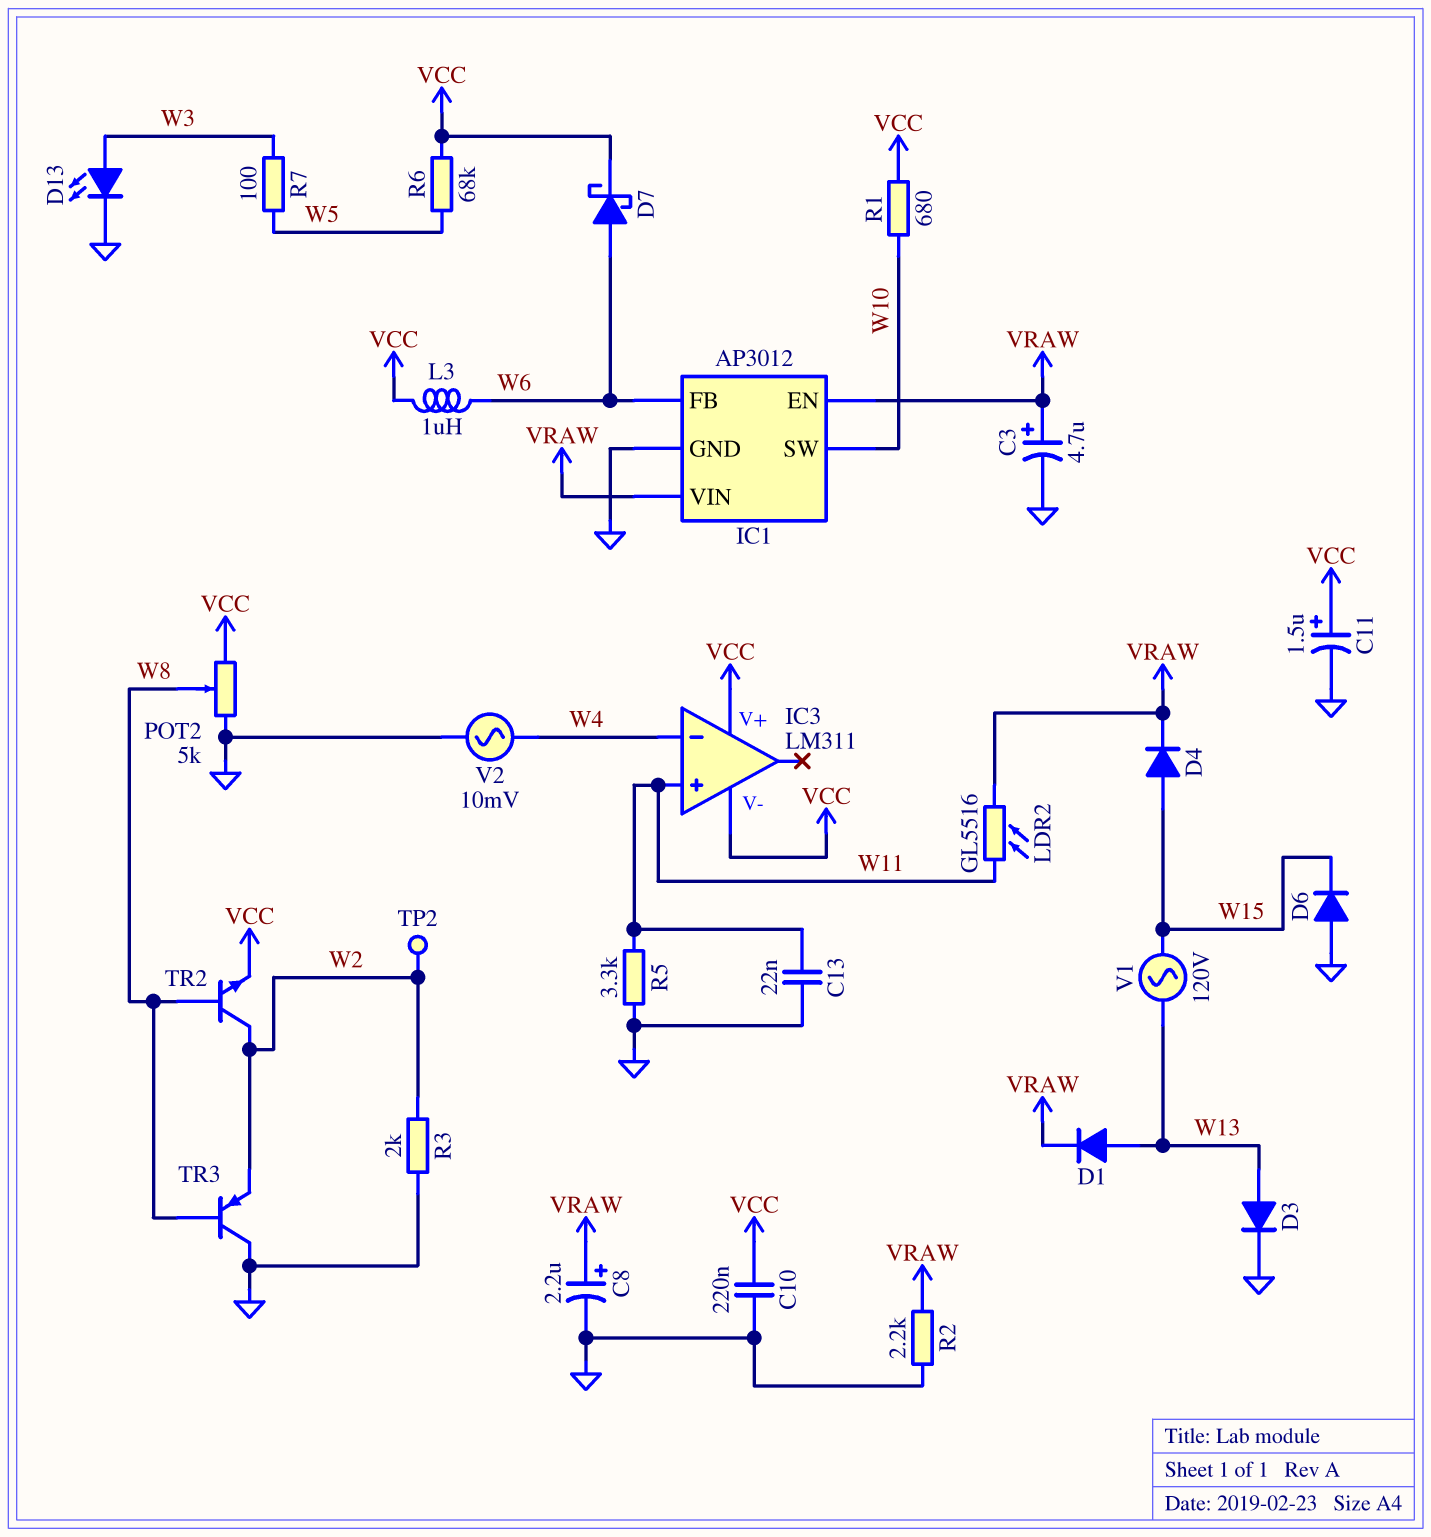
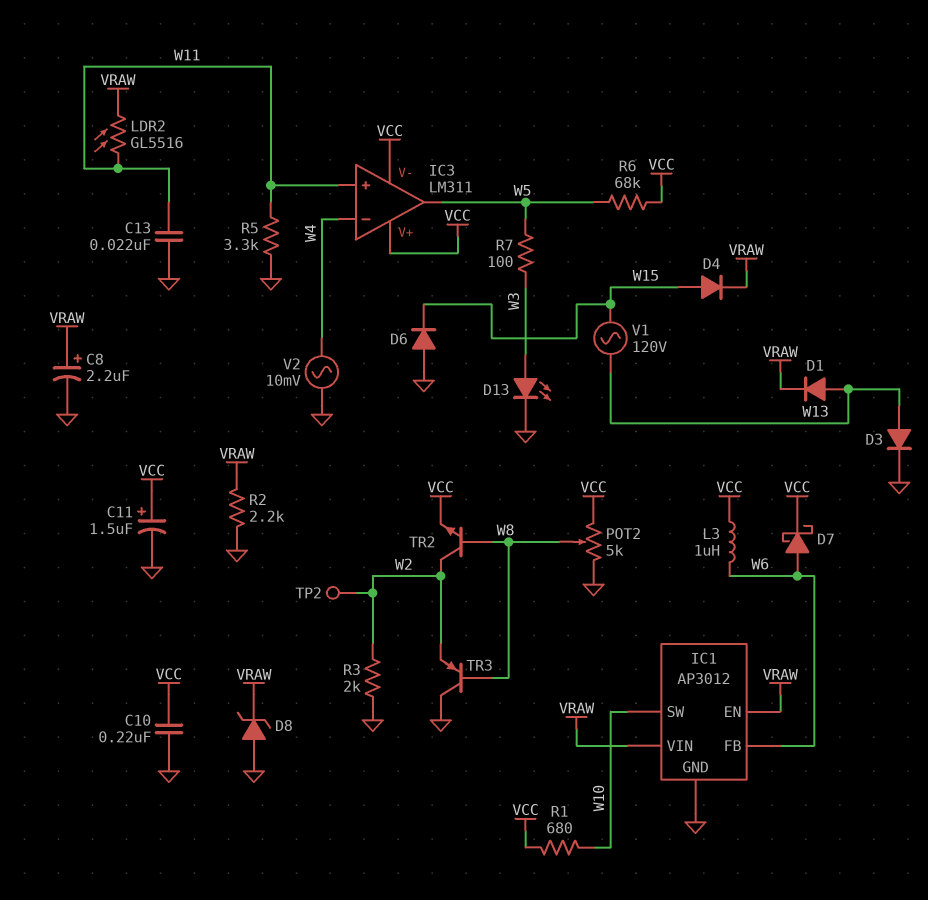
C3: 4.7uF (plus VRAW, minus GND) -> none
D8: none -> zener (A GND, K VRAW)
IC3 pin out: none -> W5

